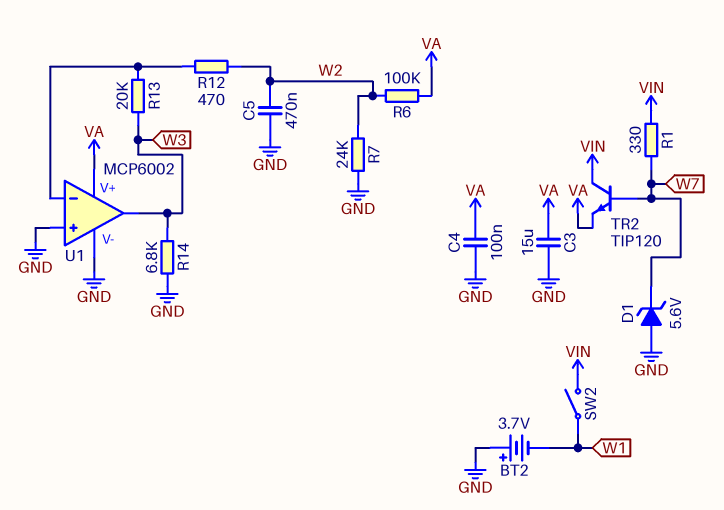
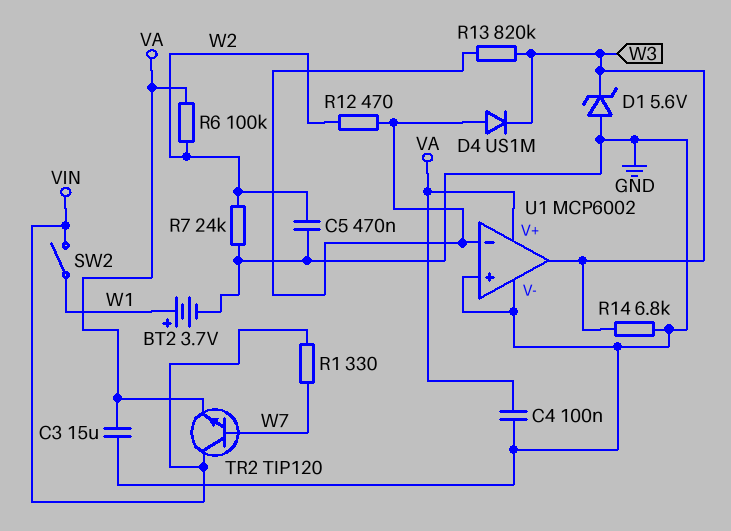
BT2: 3.7V (plus GND, minus W1) -> 3.7V (plus W1, minus GND)
D1: zener 5.6V (A GND, K W7) -> zener 5.6V (A GND, K W3)
D4: none -> diode US1M (A U1/in-, K W3)
R13: 20k (U1/in-, W3) -> 820k (U1/in-, W3)

